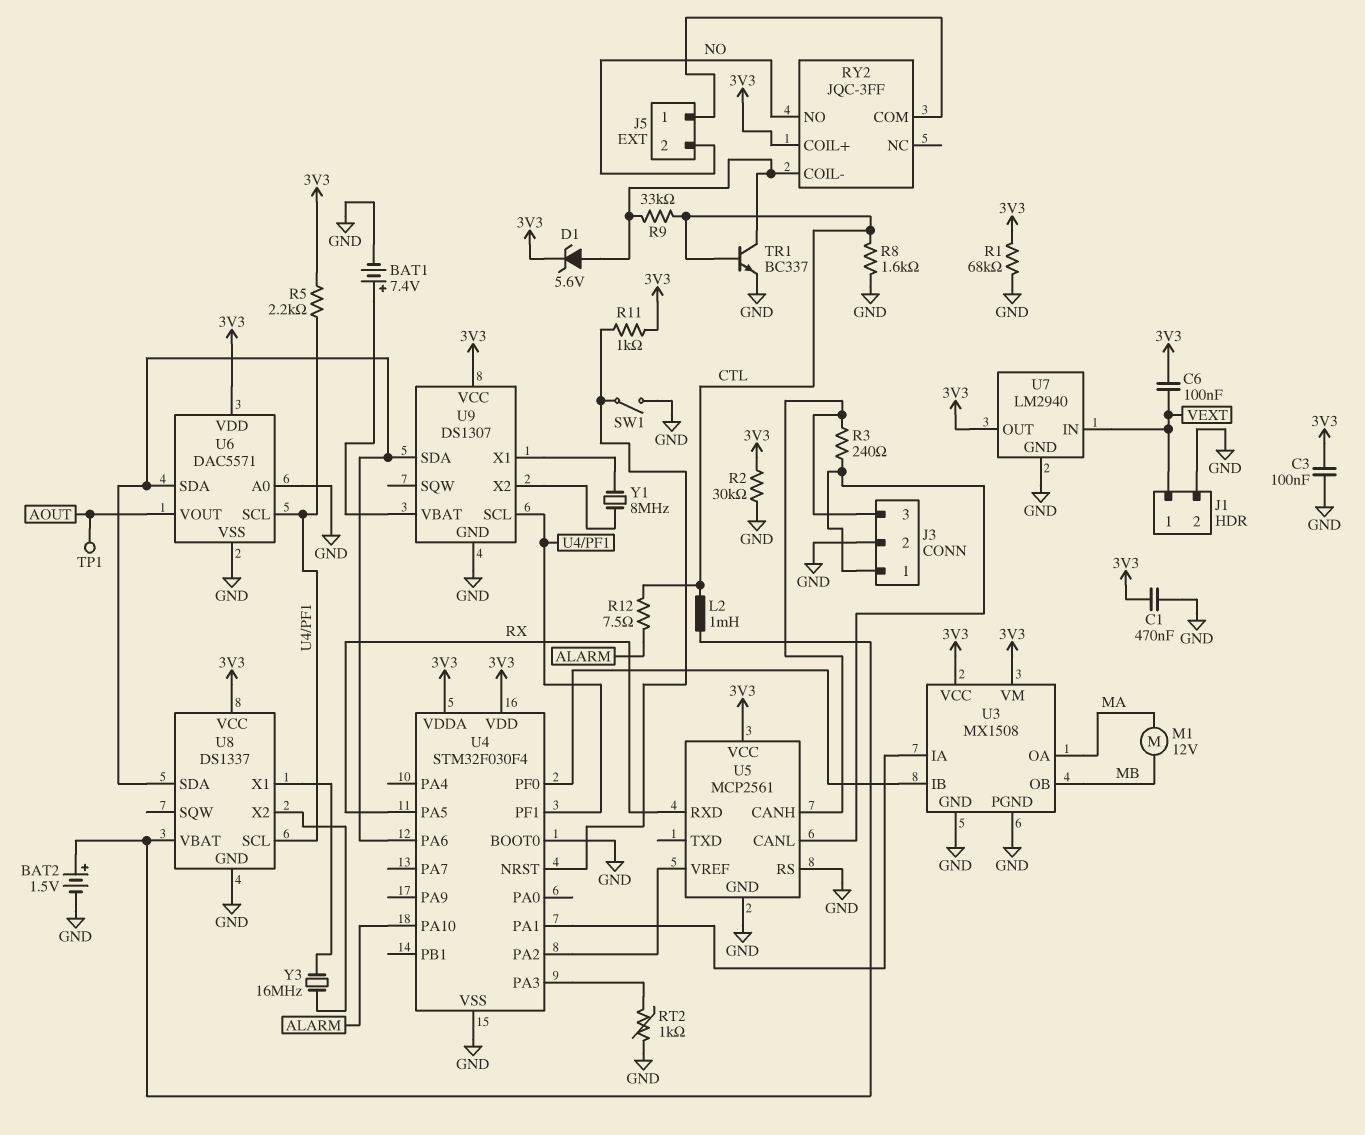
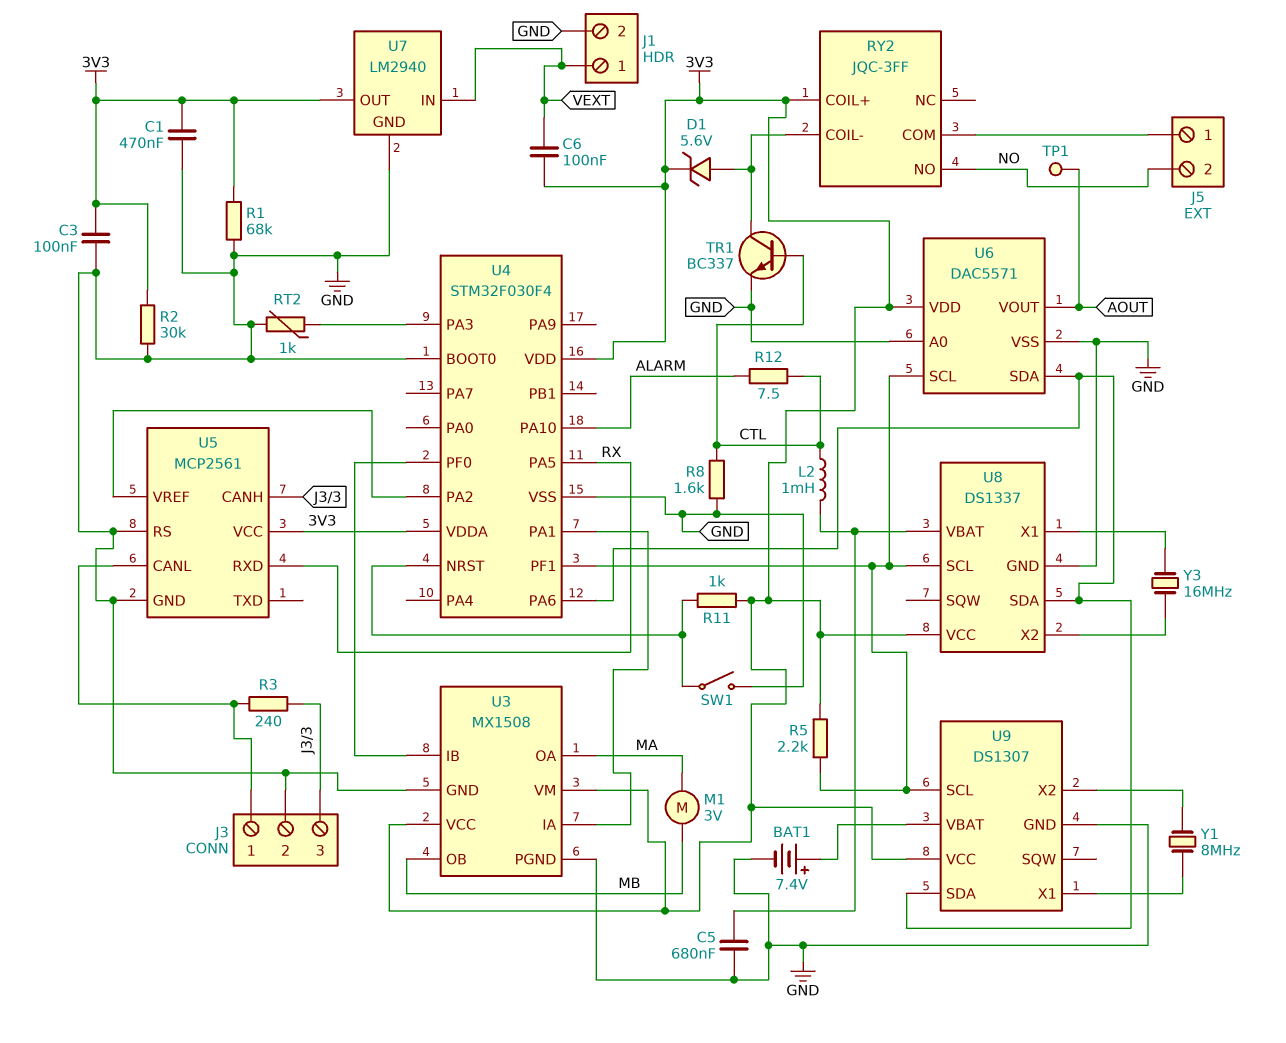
BAT2: 1.5V (plus U8/VBAT, minus GND) -> none
C5: none -> 680nF (GND, U8/VBAT)
M1: motor 12V (MA, MB) -> motor 3V (MA, MB)
R9: 33k (CTL, RY2/COIL-) -> none

